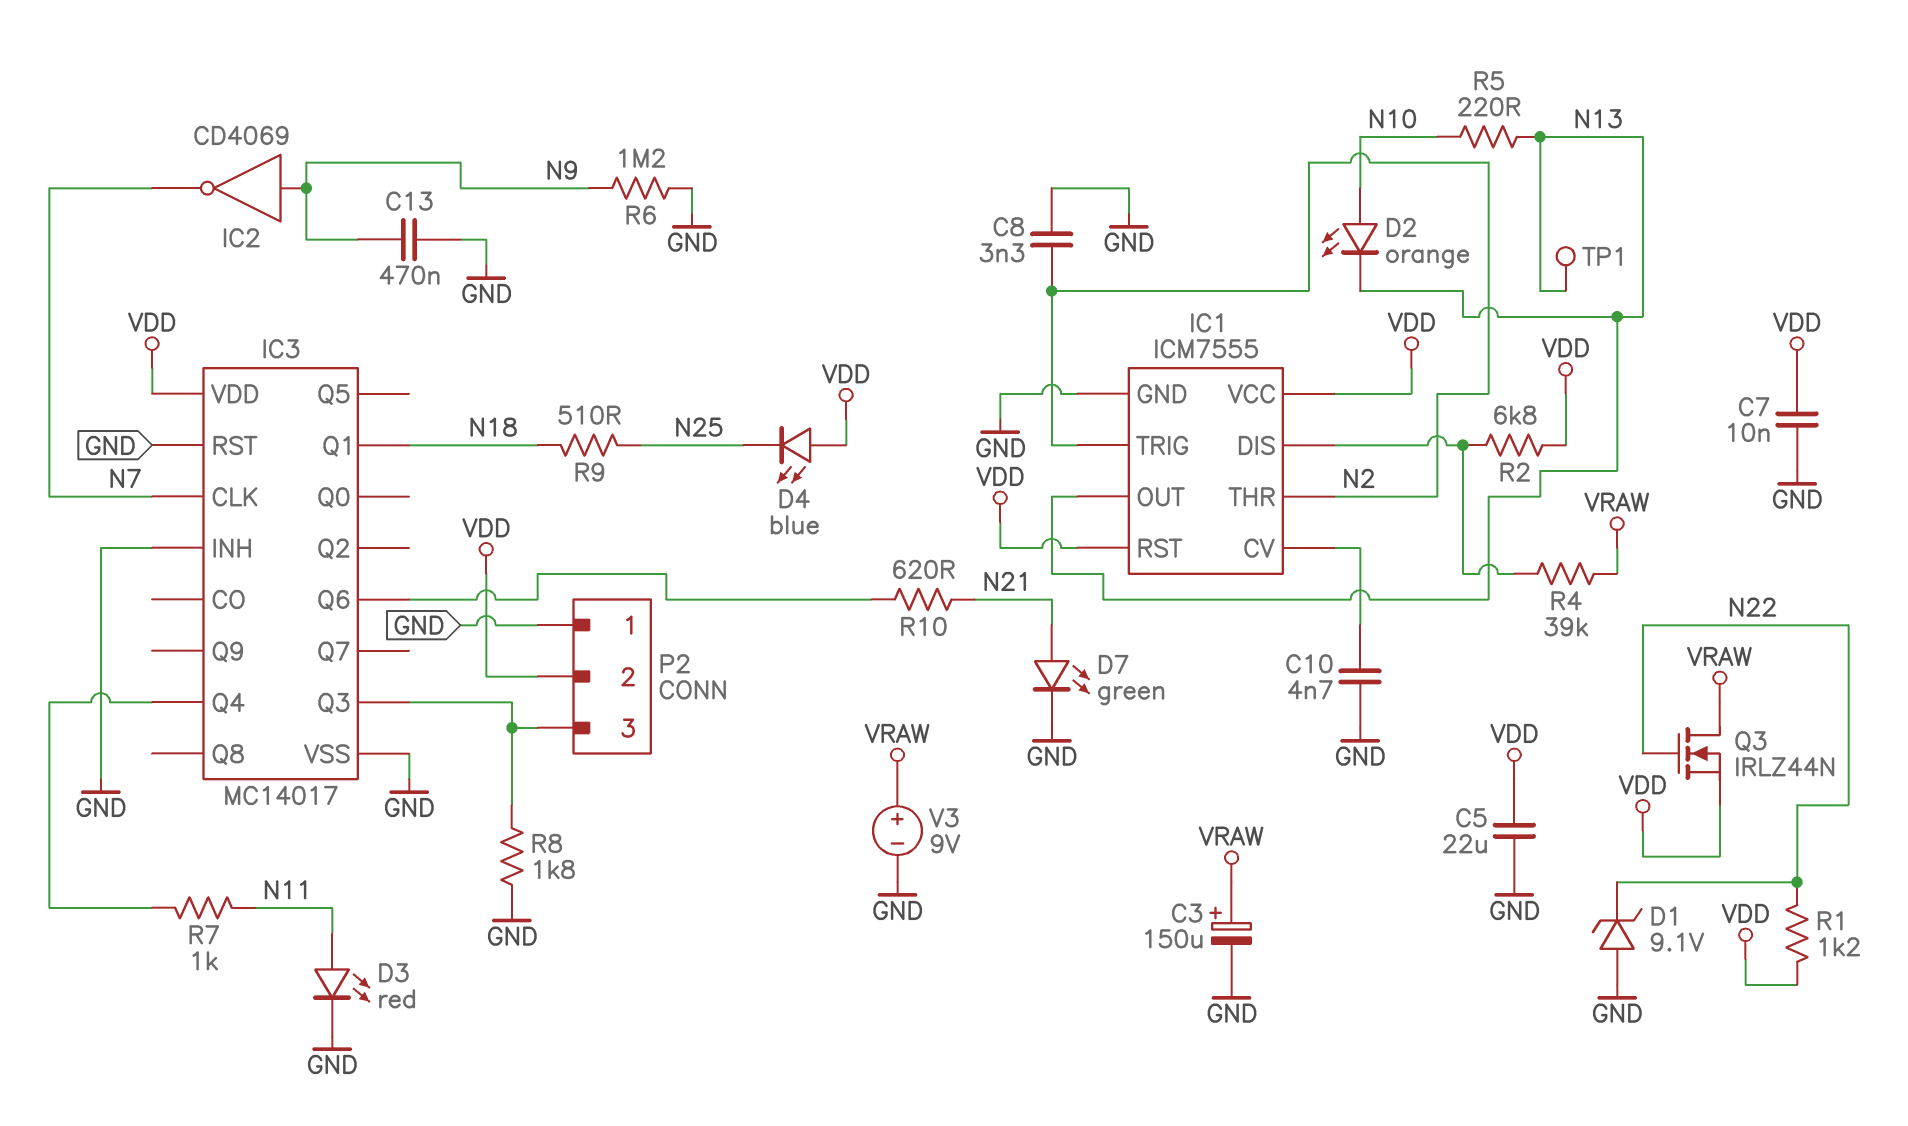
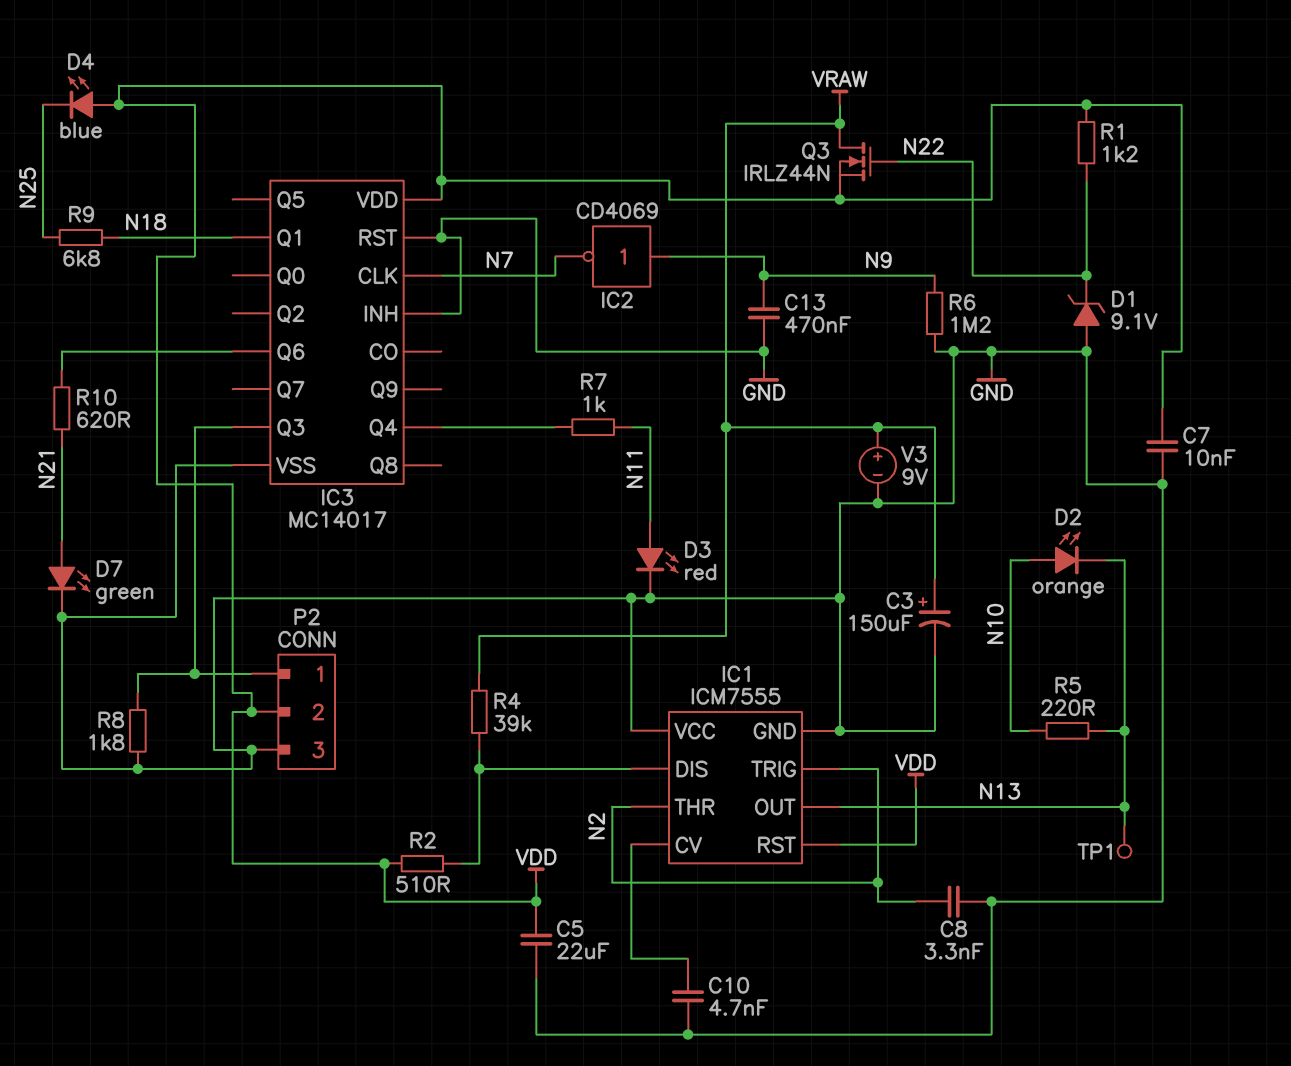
IC1 pin VCC: VDD -> GND
P2 pin 1: GND -> IC3/Q3
P2 pin 3: IC3/Q3 -> GND
R2: 6.8k (IC1/DIS, VDD) -> 510 (IC1/DIS, VDD)
R9: 510 (N18, N25) -> 6.8k (N18, N25)

